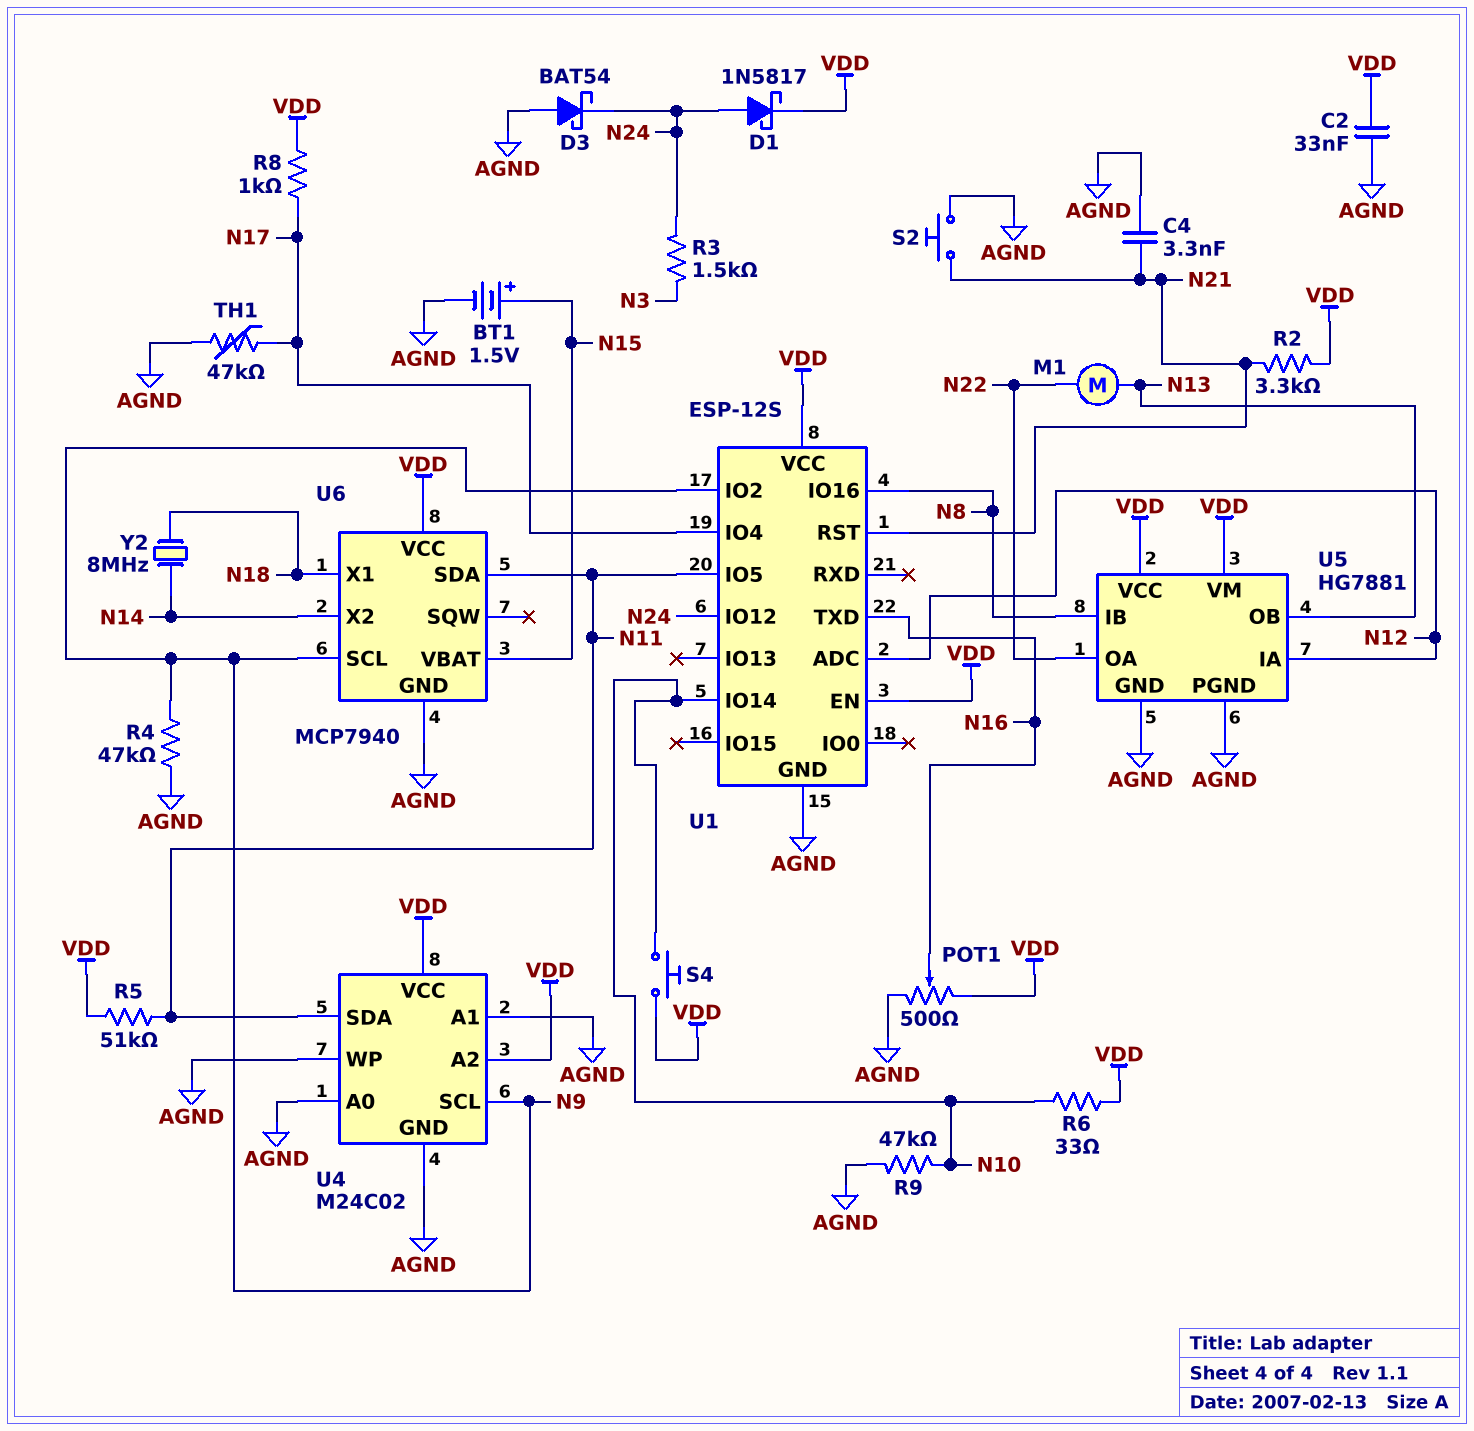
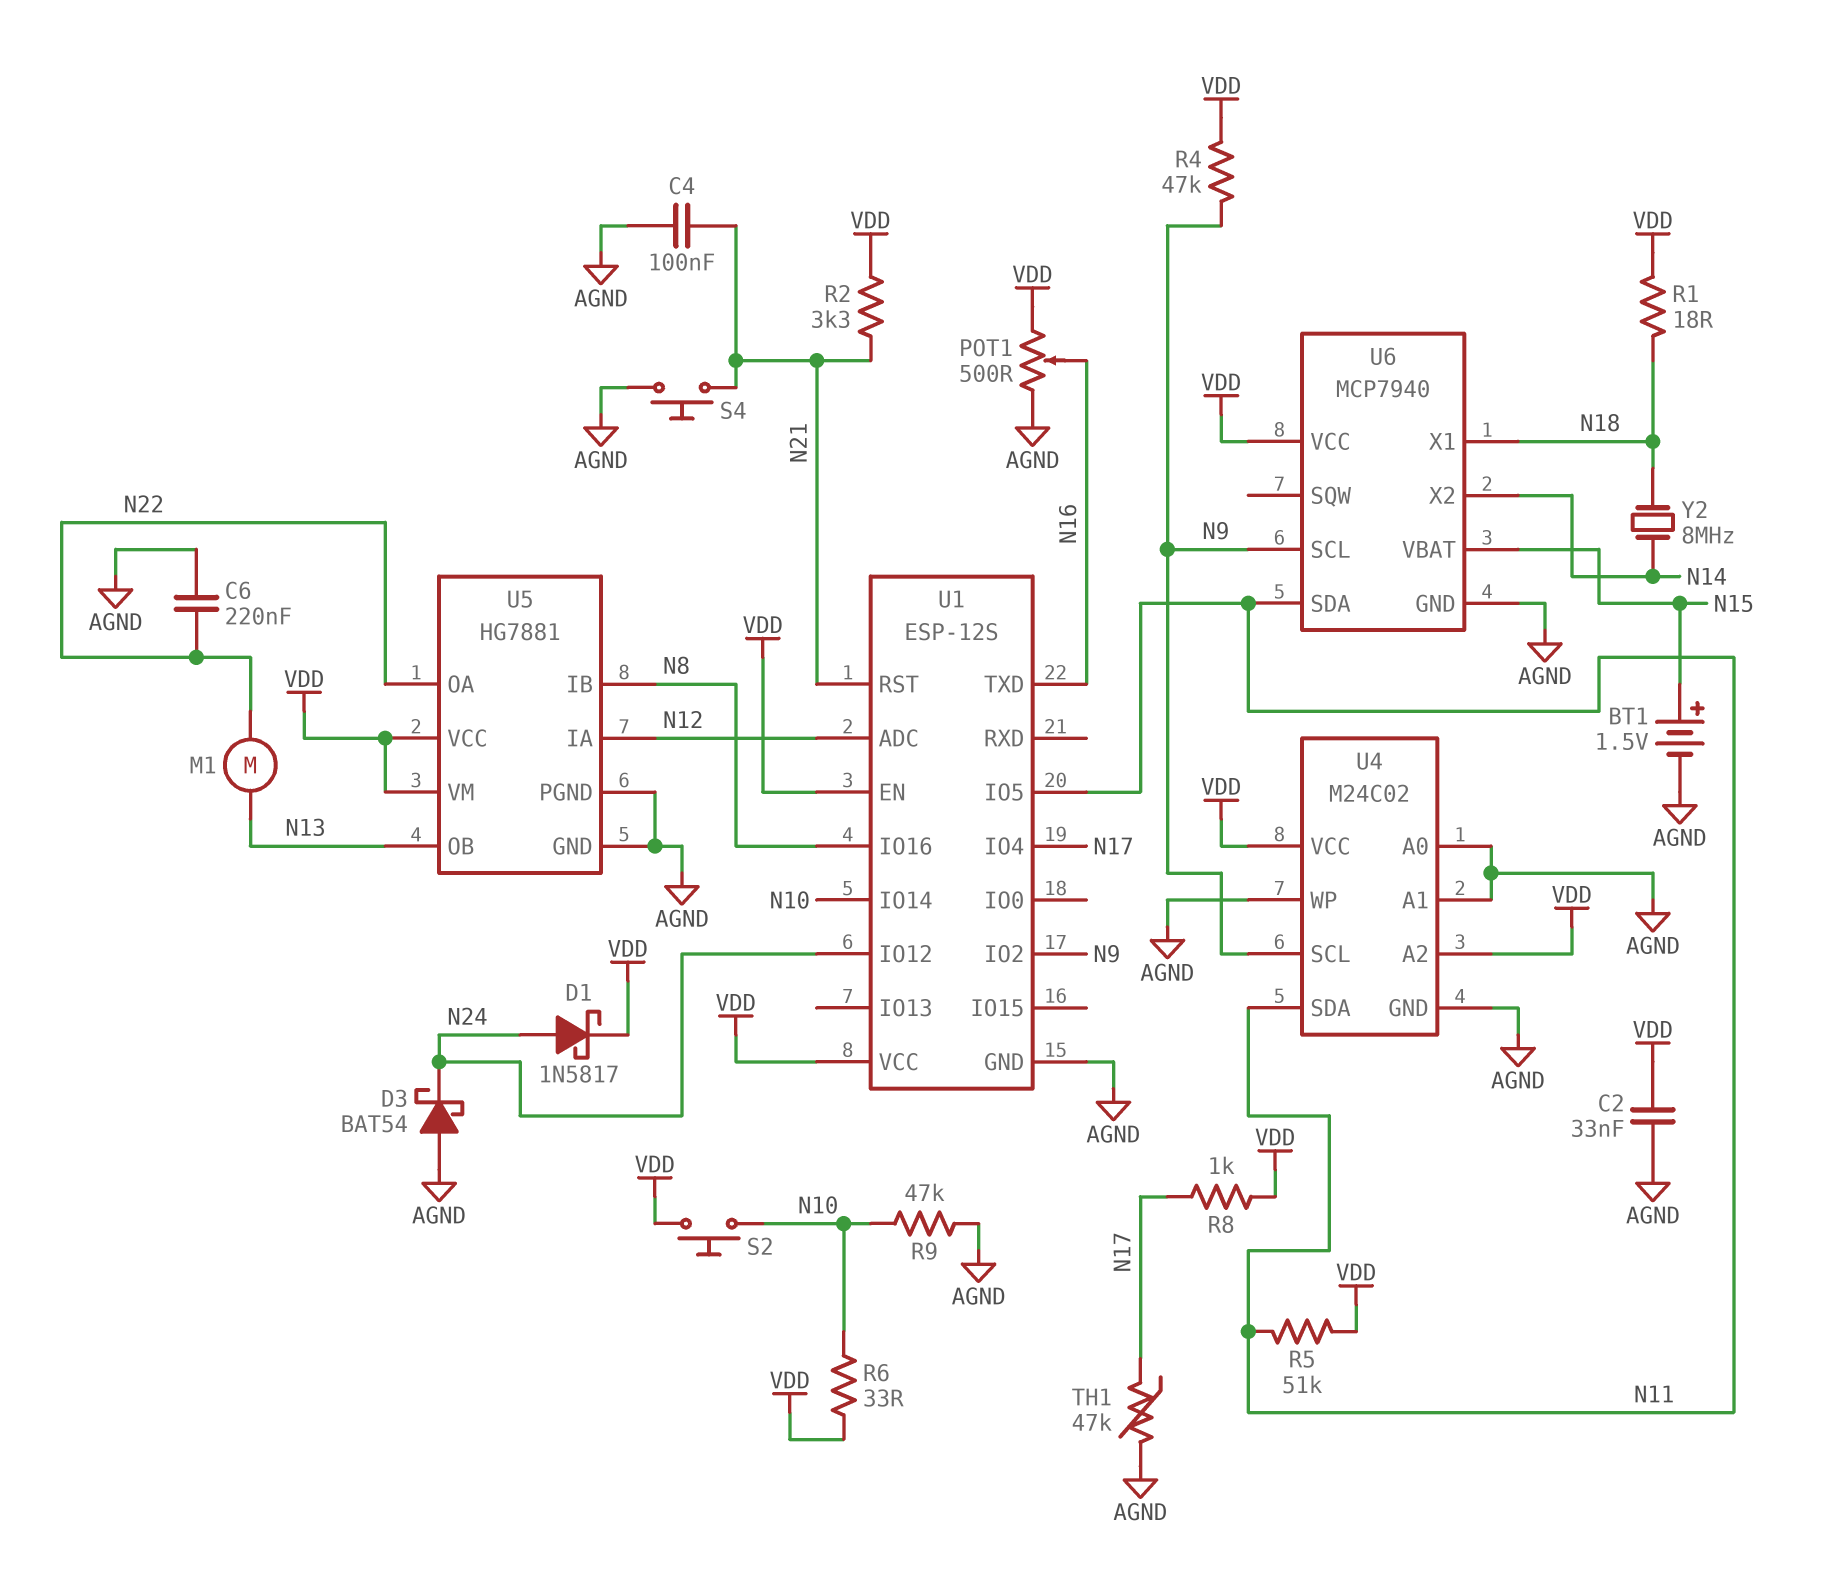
C4: 3.3nF (AGND, N21) -> 100nF (AGND, N21)
C6: none -> 220nF (AGND, N22)
R1: none -> 18 (N18, VDD)
R3: 1.5k (N3, N24) -> none
R4: 47k (AGND, N9) -> 47k (N9, VDD)
S2: button (AGND, N21) -> button (N10, VDD)
S4: button (N10, VDD) -> button (AGND, N21)

